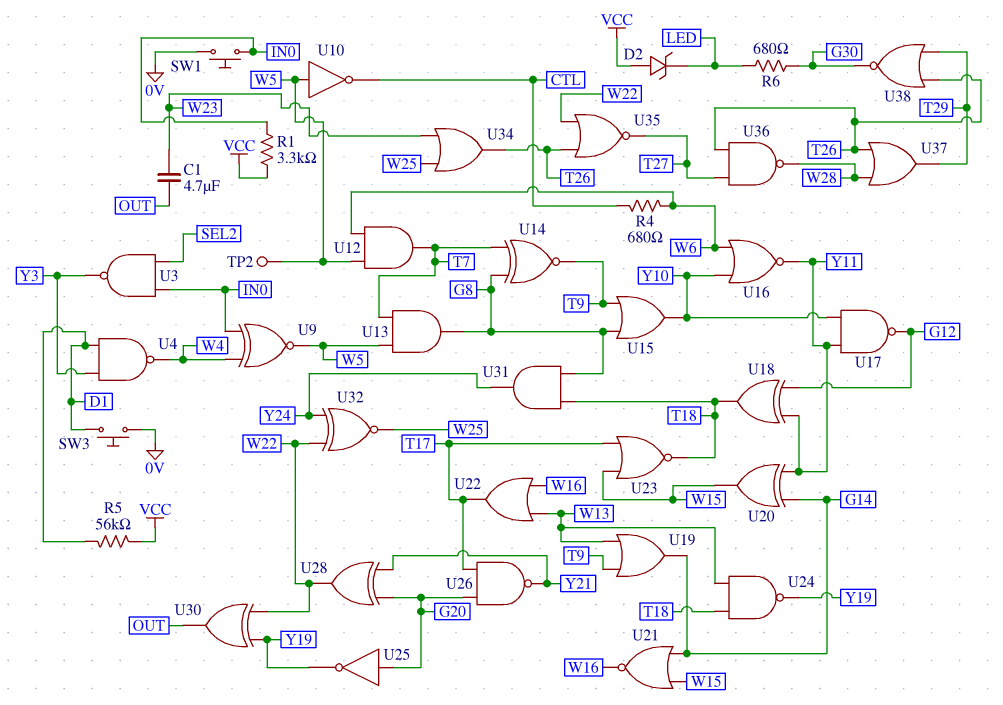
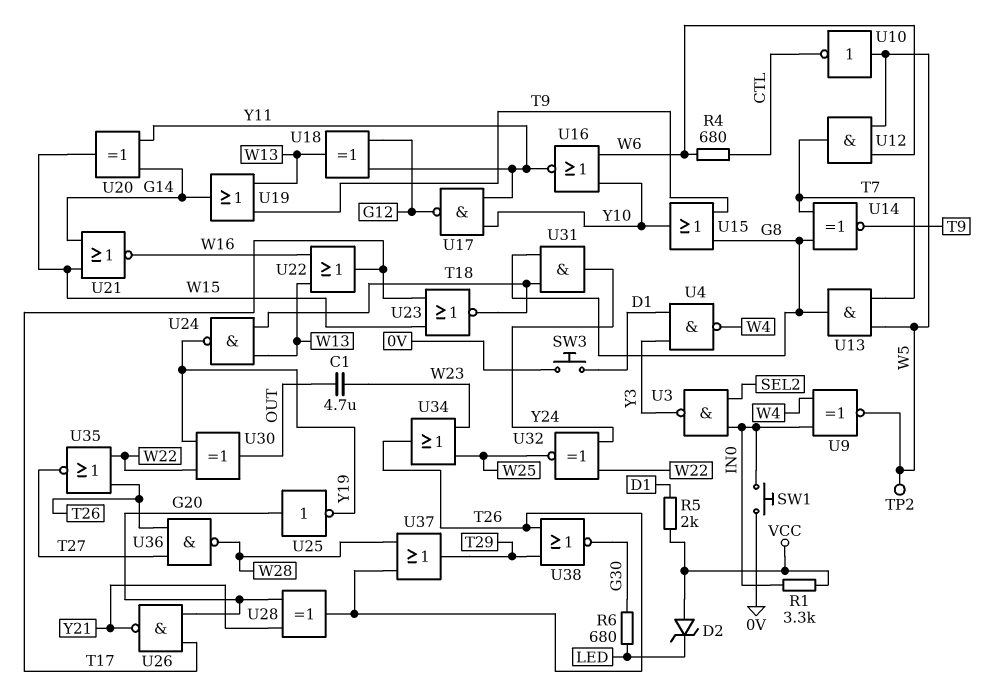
R5: 56k (D1, VCC) -> 2k (D1, VCC)
U18: XOR (in G12, in Y11, out T18) -> XOR (in G12, in Y11, out W13)
U28: XOR (in G20, in Y21, out W22) -> XOR (in G20, in Y21, out T26)

